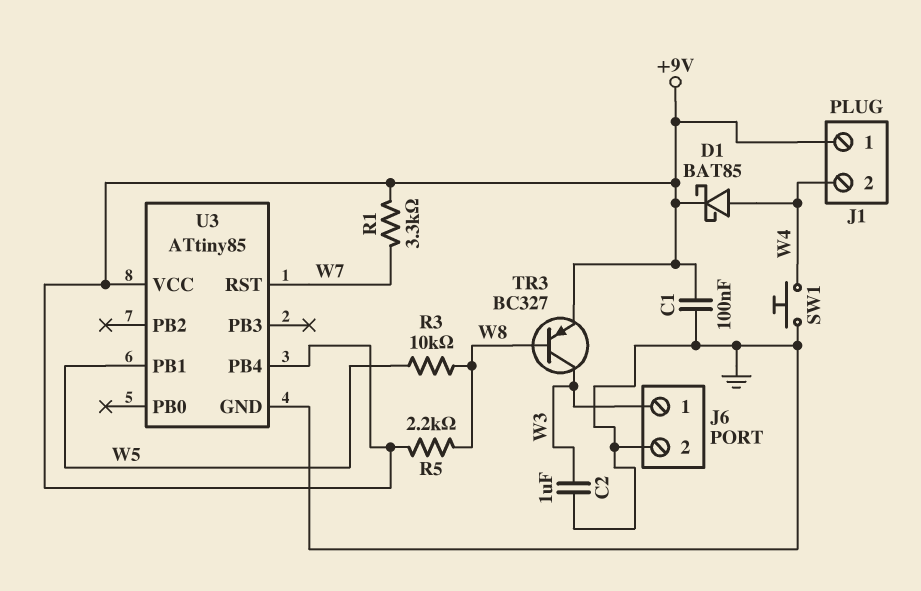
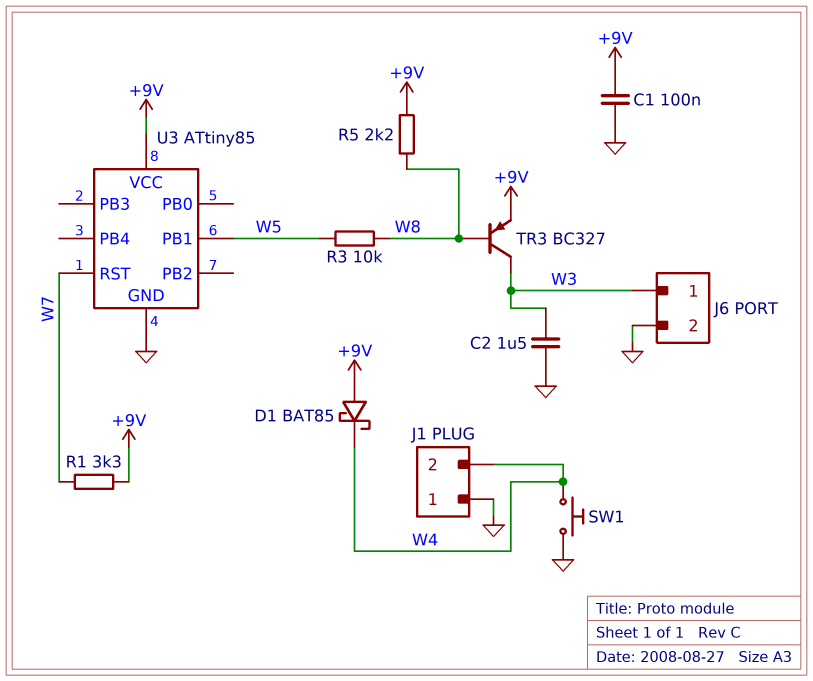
C2: 1uF (GND, W3) -> 1.5uF (GND, W3)
D1: schottky BAT85 (A W4, K +9V) -> schottky BAT85 (A +9V, K W4)
J1 pin 1: +9V -> GND
U3 pin PB4: +9V -> none

